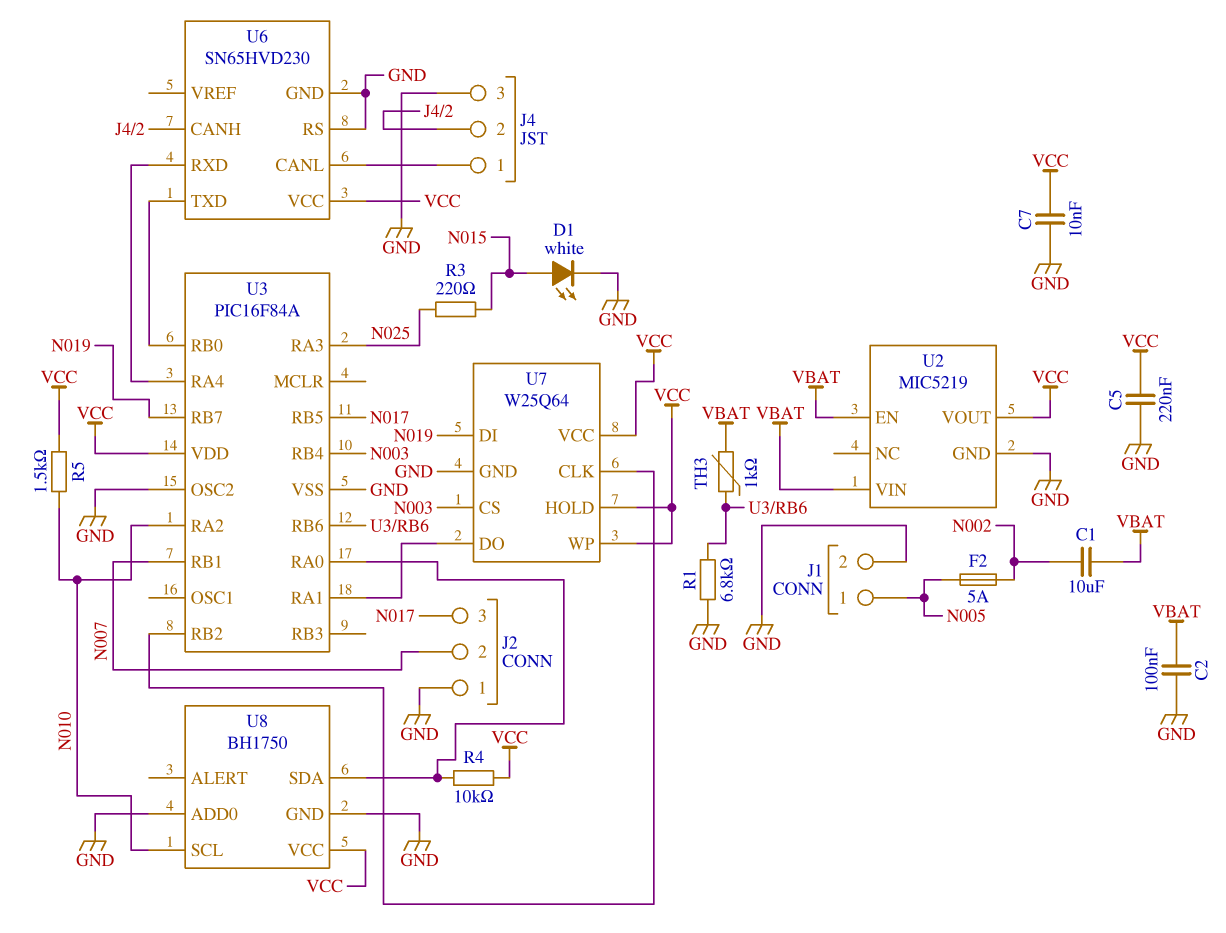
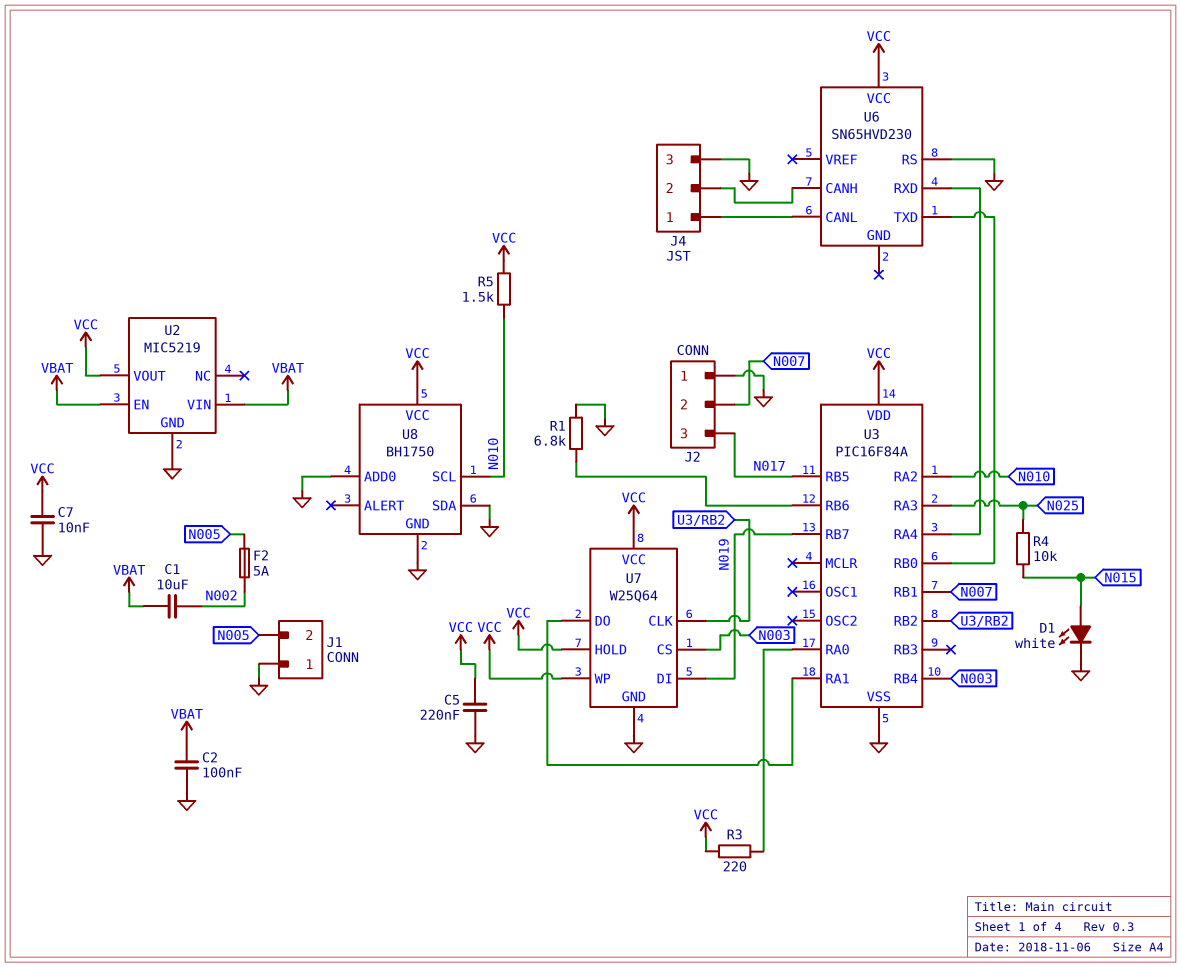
J1 pin 1: N005 -> GND
J1 pin 2: GND -> N005
R3: 220 (N015, N025) -> 220 (U3/RA0, VCC)
R4: 10k (U3/RA0, VCC) -> 10k (N015, N025)
TH3: 1k (U3/RB6, VBAT) -> none
U3 pin OSC2: GND -> none
U6 pin GND: GND -> none
U8 pin SDA: U3/RA0 -> GND

